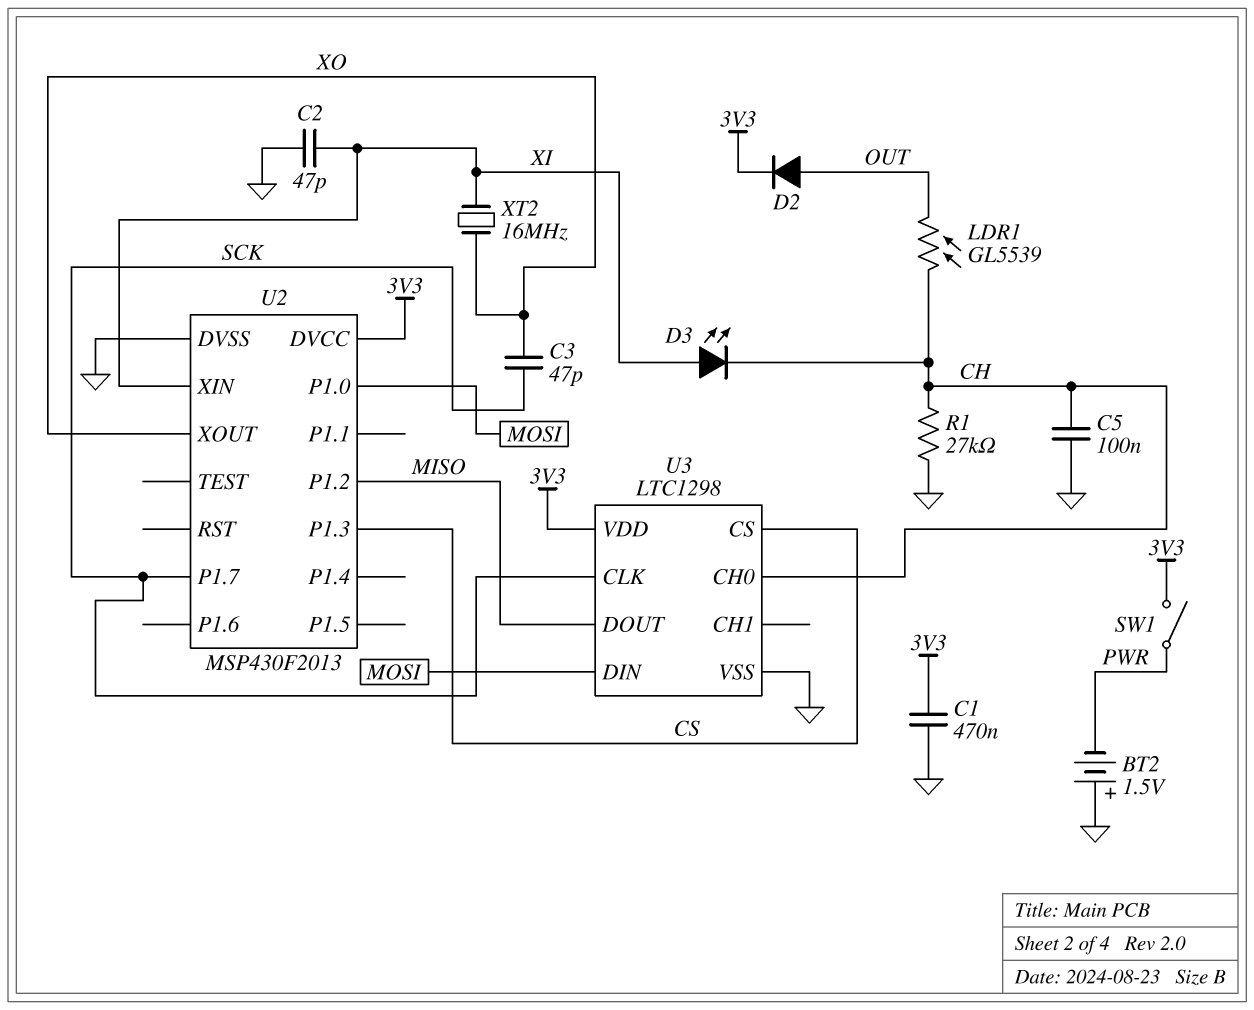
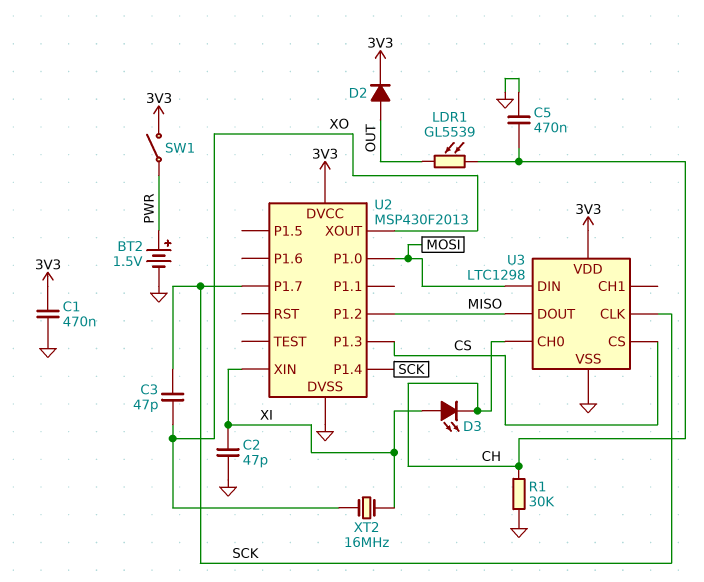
BT2: 1.5V (plus GND, minus PWR) -> 1.5V (plus PWR, minus GND)
C5: 100nF (CH, GND) -> 470nF (CH, GND)
R1: 27k (CH, GND) -> 30k (CH, GND)
U2 pin P1.4: none -> SCK

